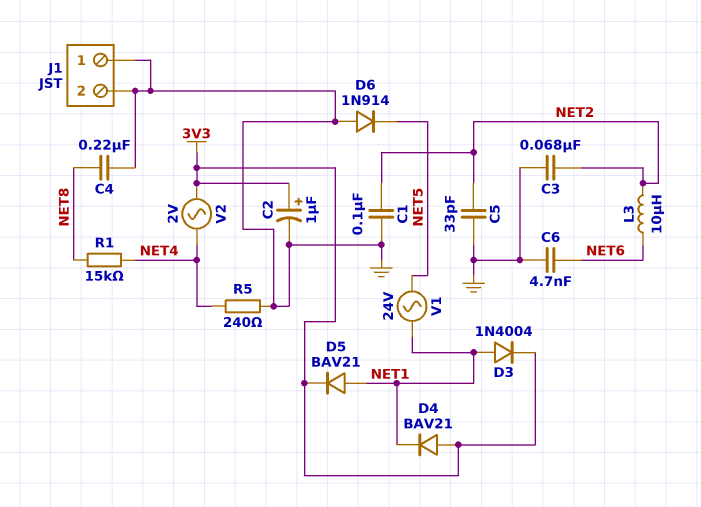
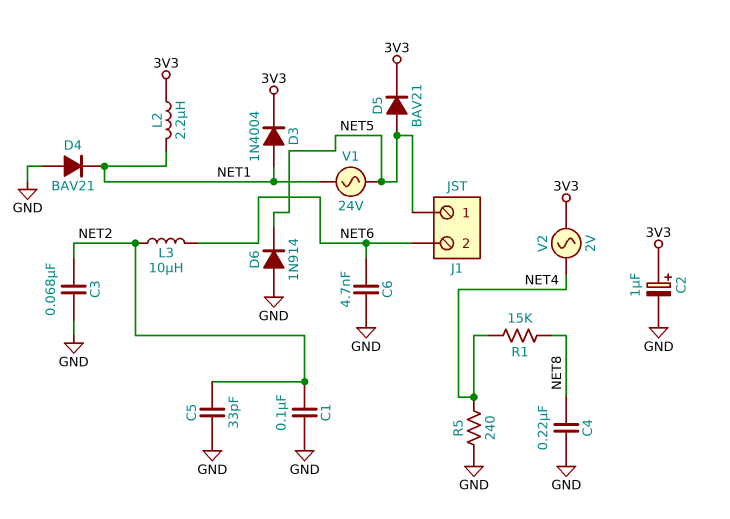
D4: diode BAV21 (A 3V3, K NET1) -> diode BAV21 (A GND, K NET1)
D5: diode BAV21 (A NET1, K 3V3) -> diode BAV21 (A NET5, K 3V3)
J1 pin 1: GND -> NET5
J1 pin 2: GND -> NET6
L2: none -> 2.2uH (3V3, NET1)

